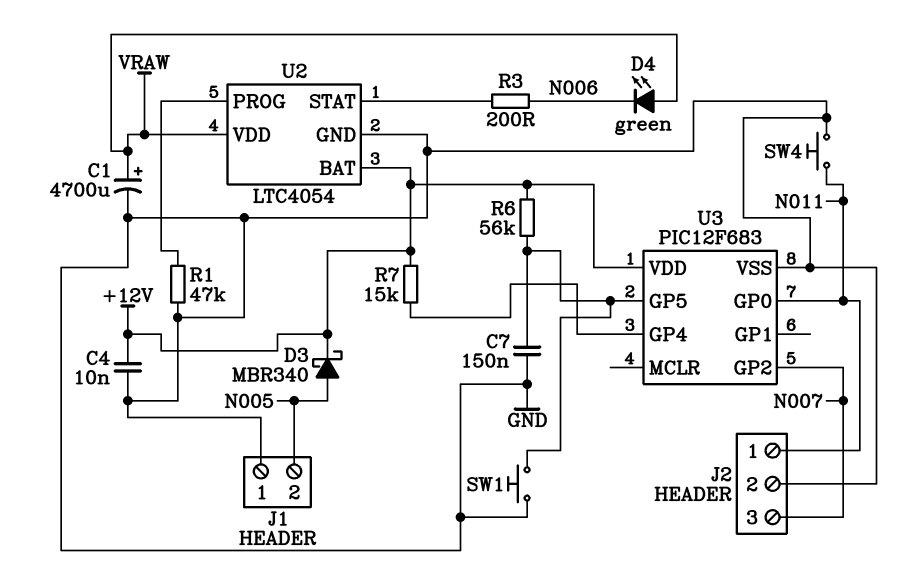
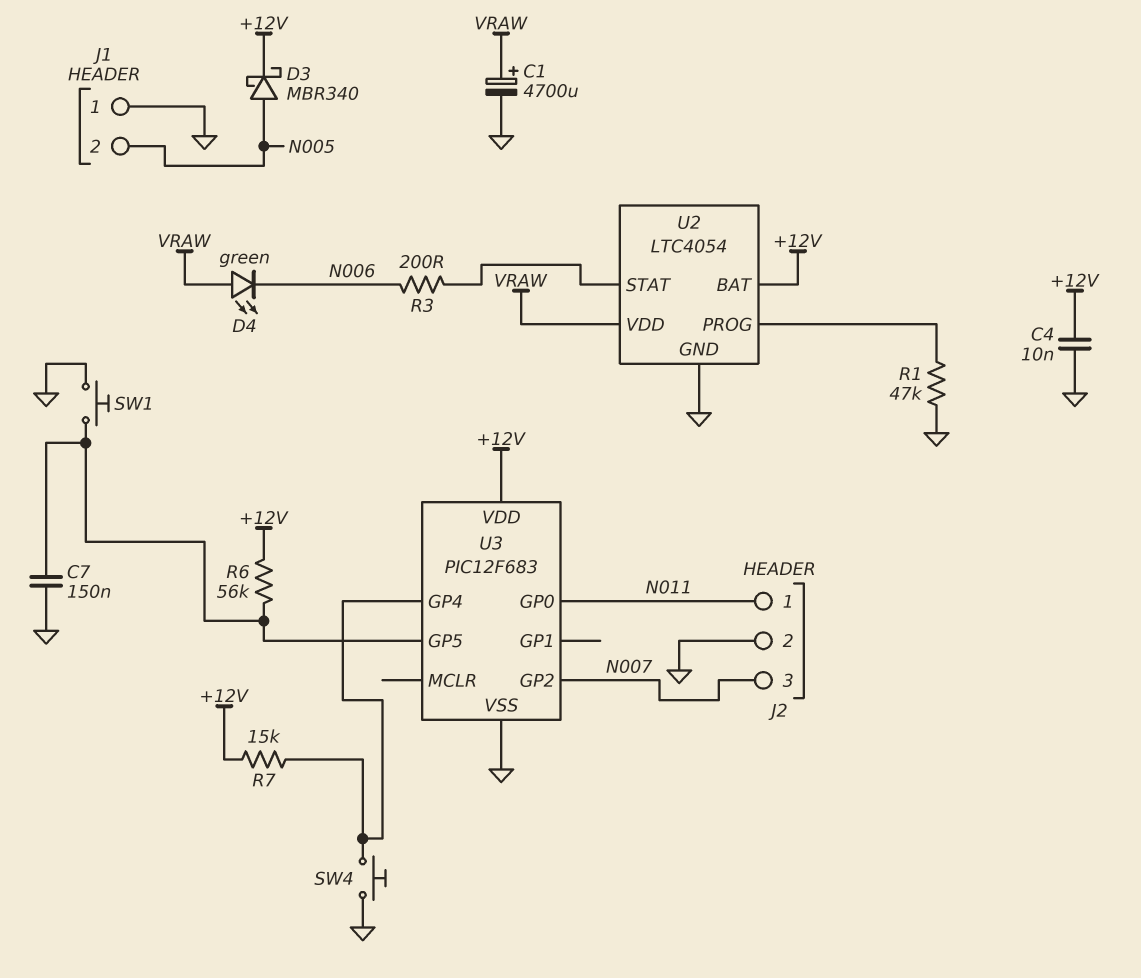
SW4: button (GND, N011) -> button (GND, U3/GP4)

